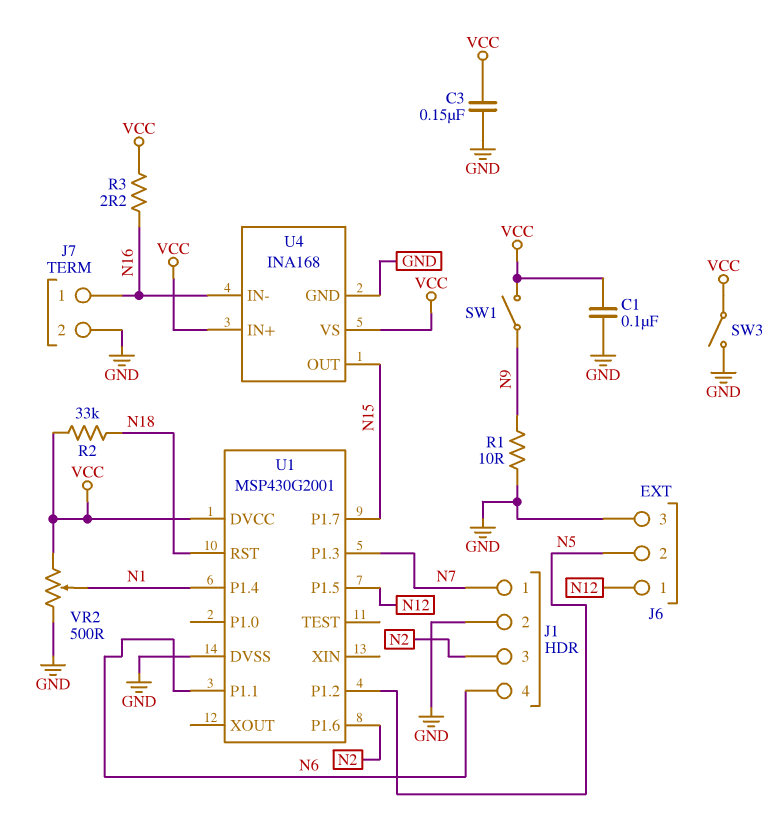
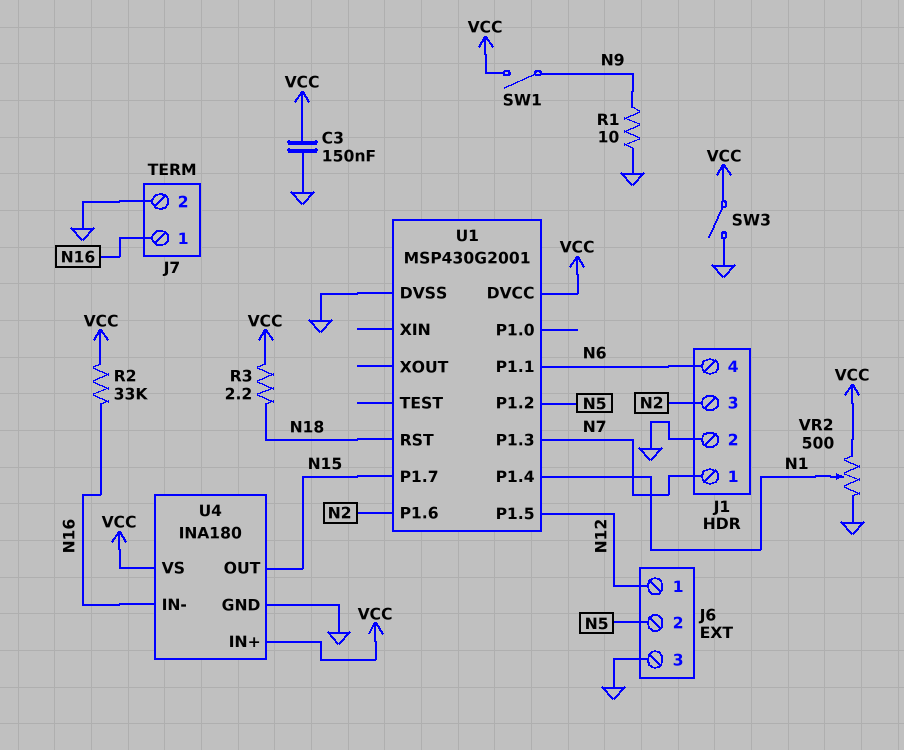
C1: 100nF (GND, VCC) -> none
R2: 33k (N18, VCC) -> 33k (N16, VCC)
R3: 2.2 (N16, VCC) -> 2.2 (N18, VCC)
U4: INA168 -> INA180

